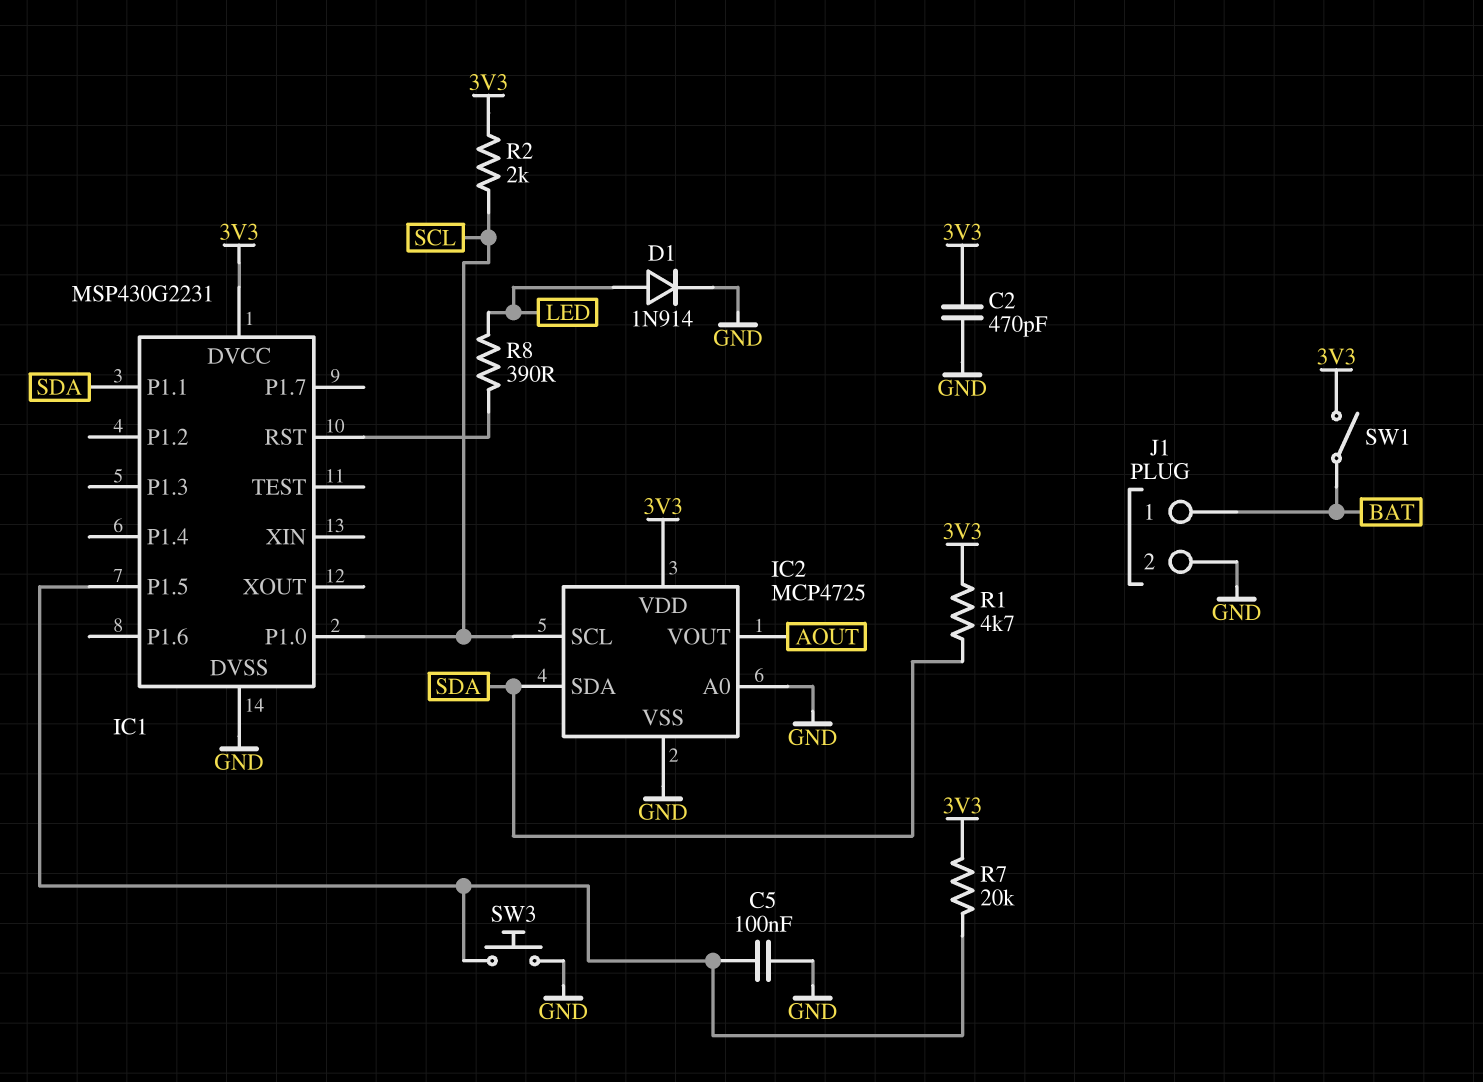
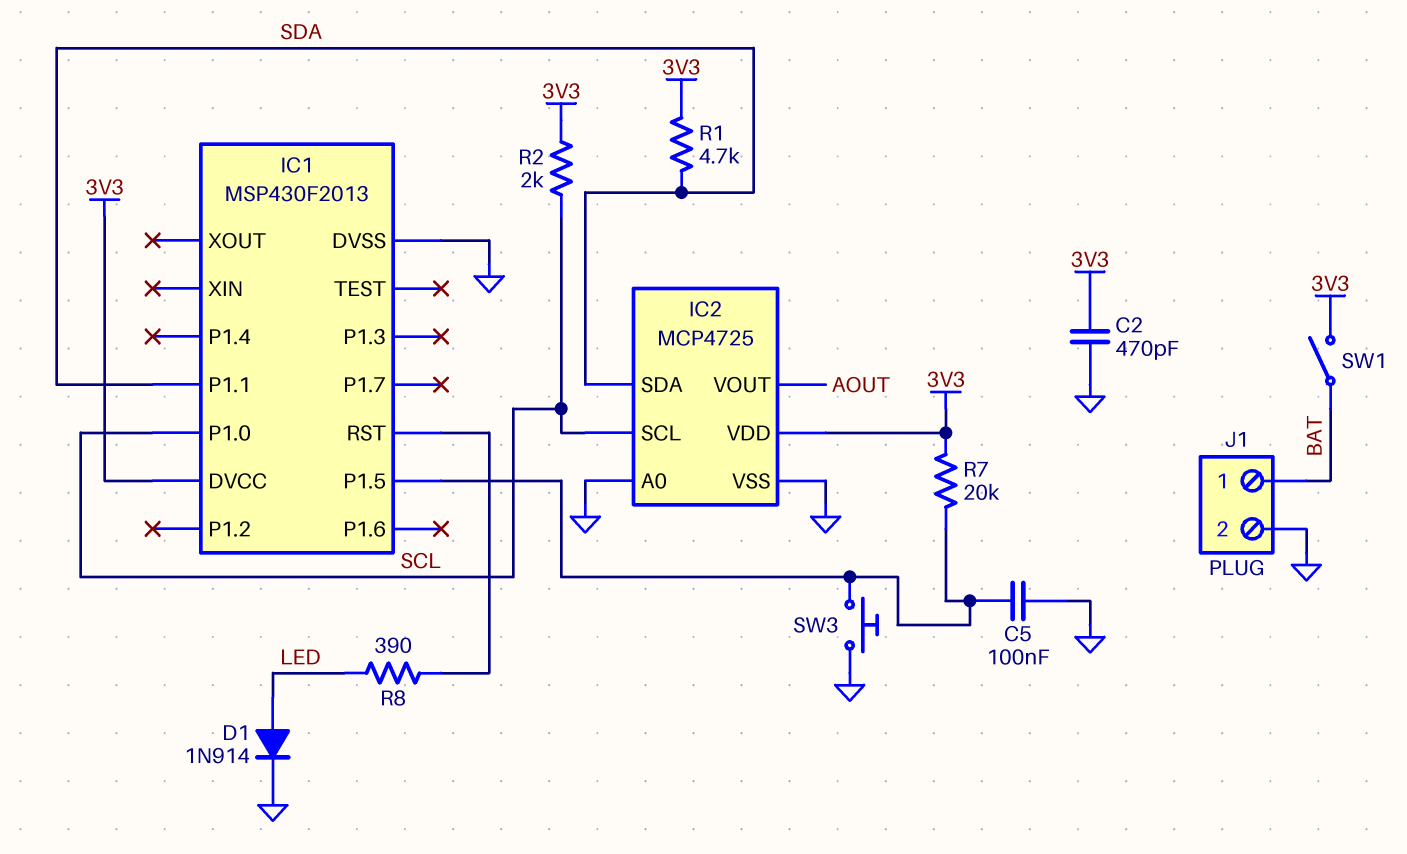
IC1: MSP430G2231 -> MSP430F2013

